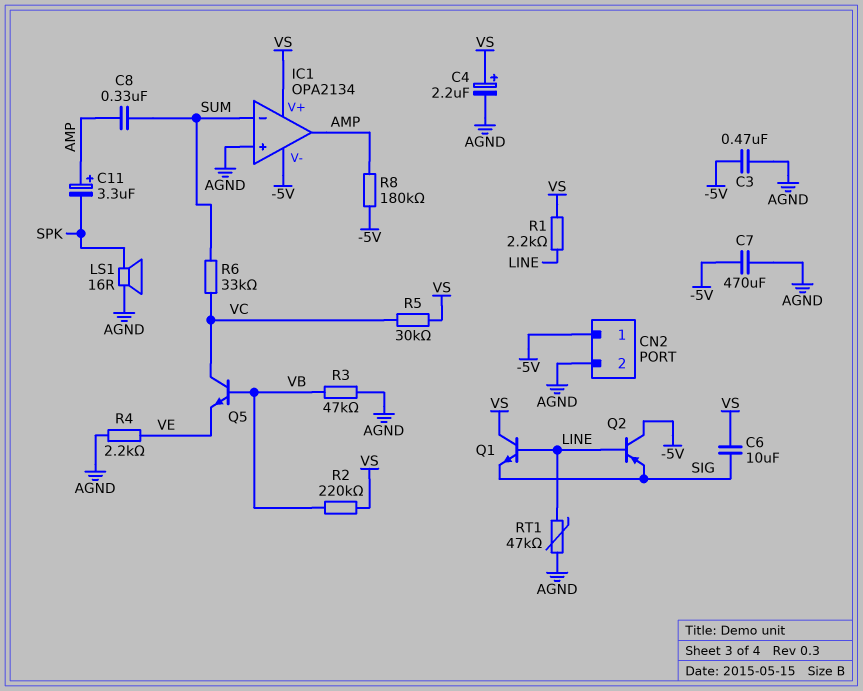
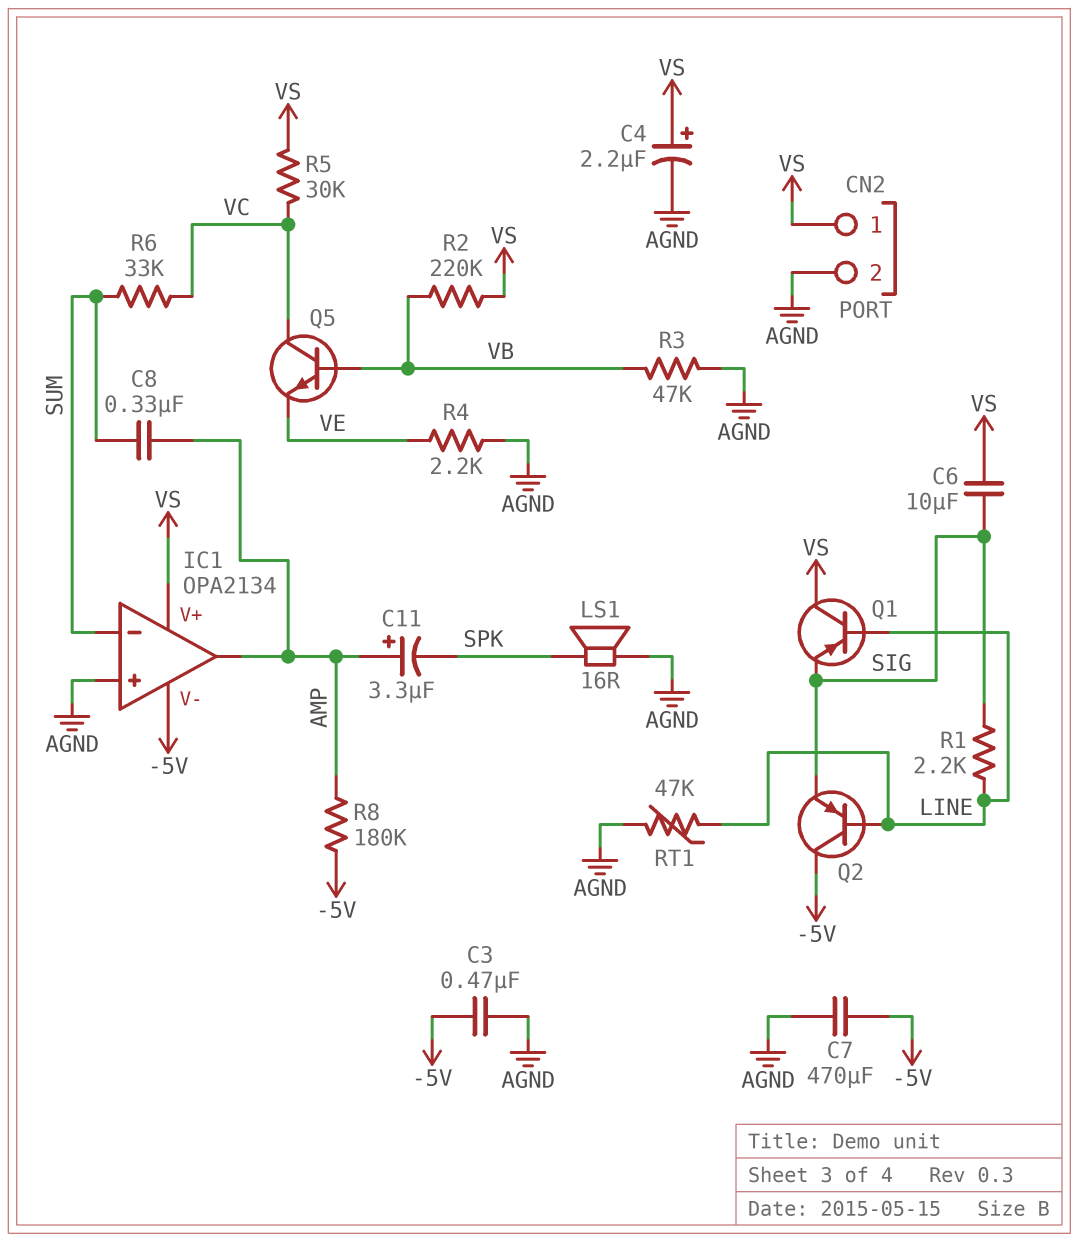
CN2 pin 1: -5V -> VS
Q1: NPN (B LINE, C VS, E SIG) -> PNP (B LINE, C VS, E SIG)
R1: 2.2k (LINE, VS) -> 2.2k (LINE, SIG)

